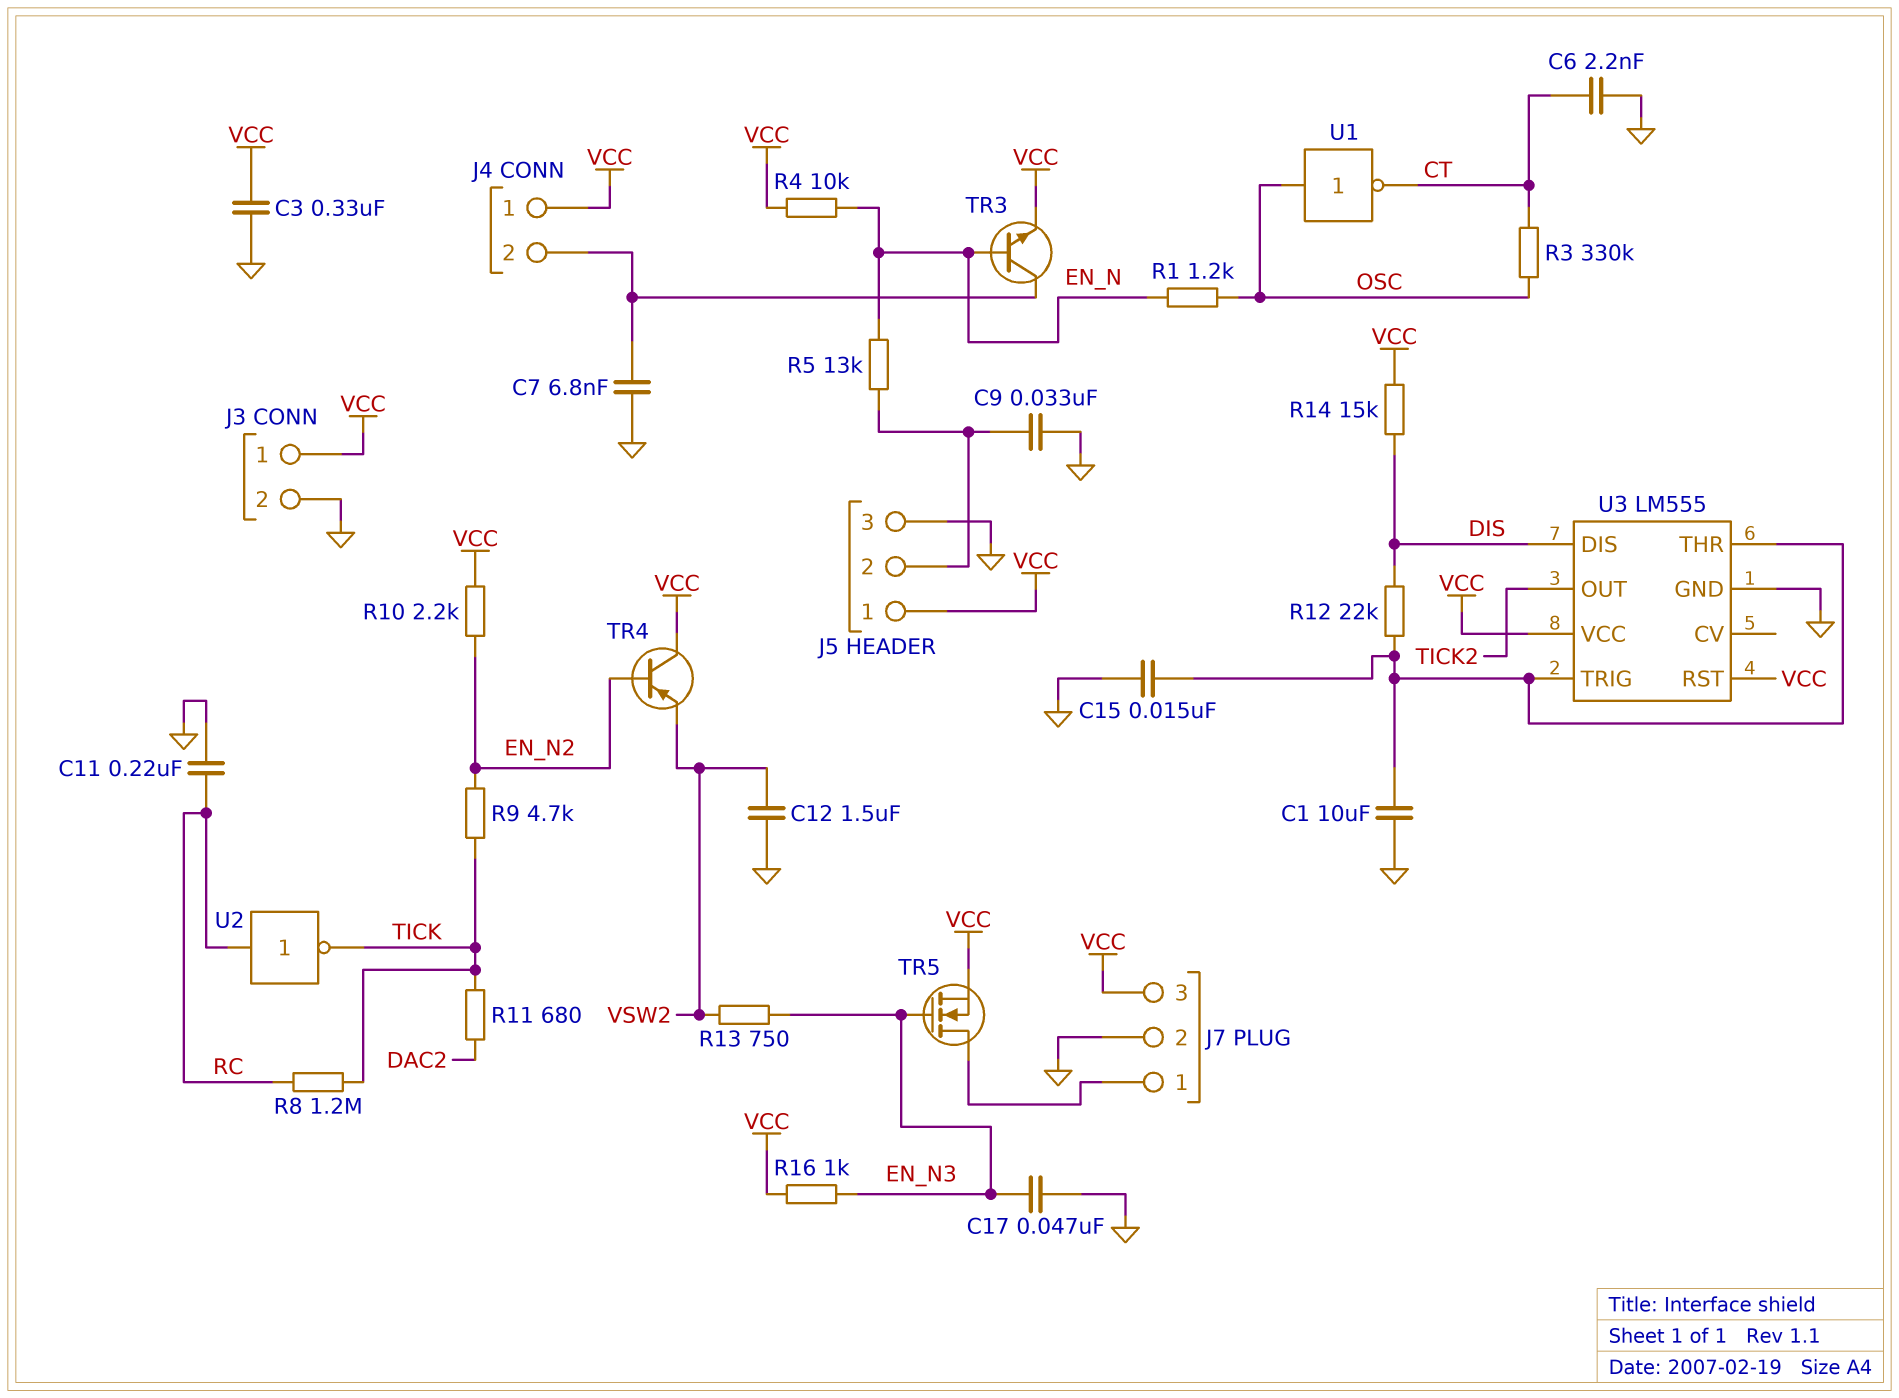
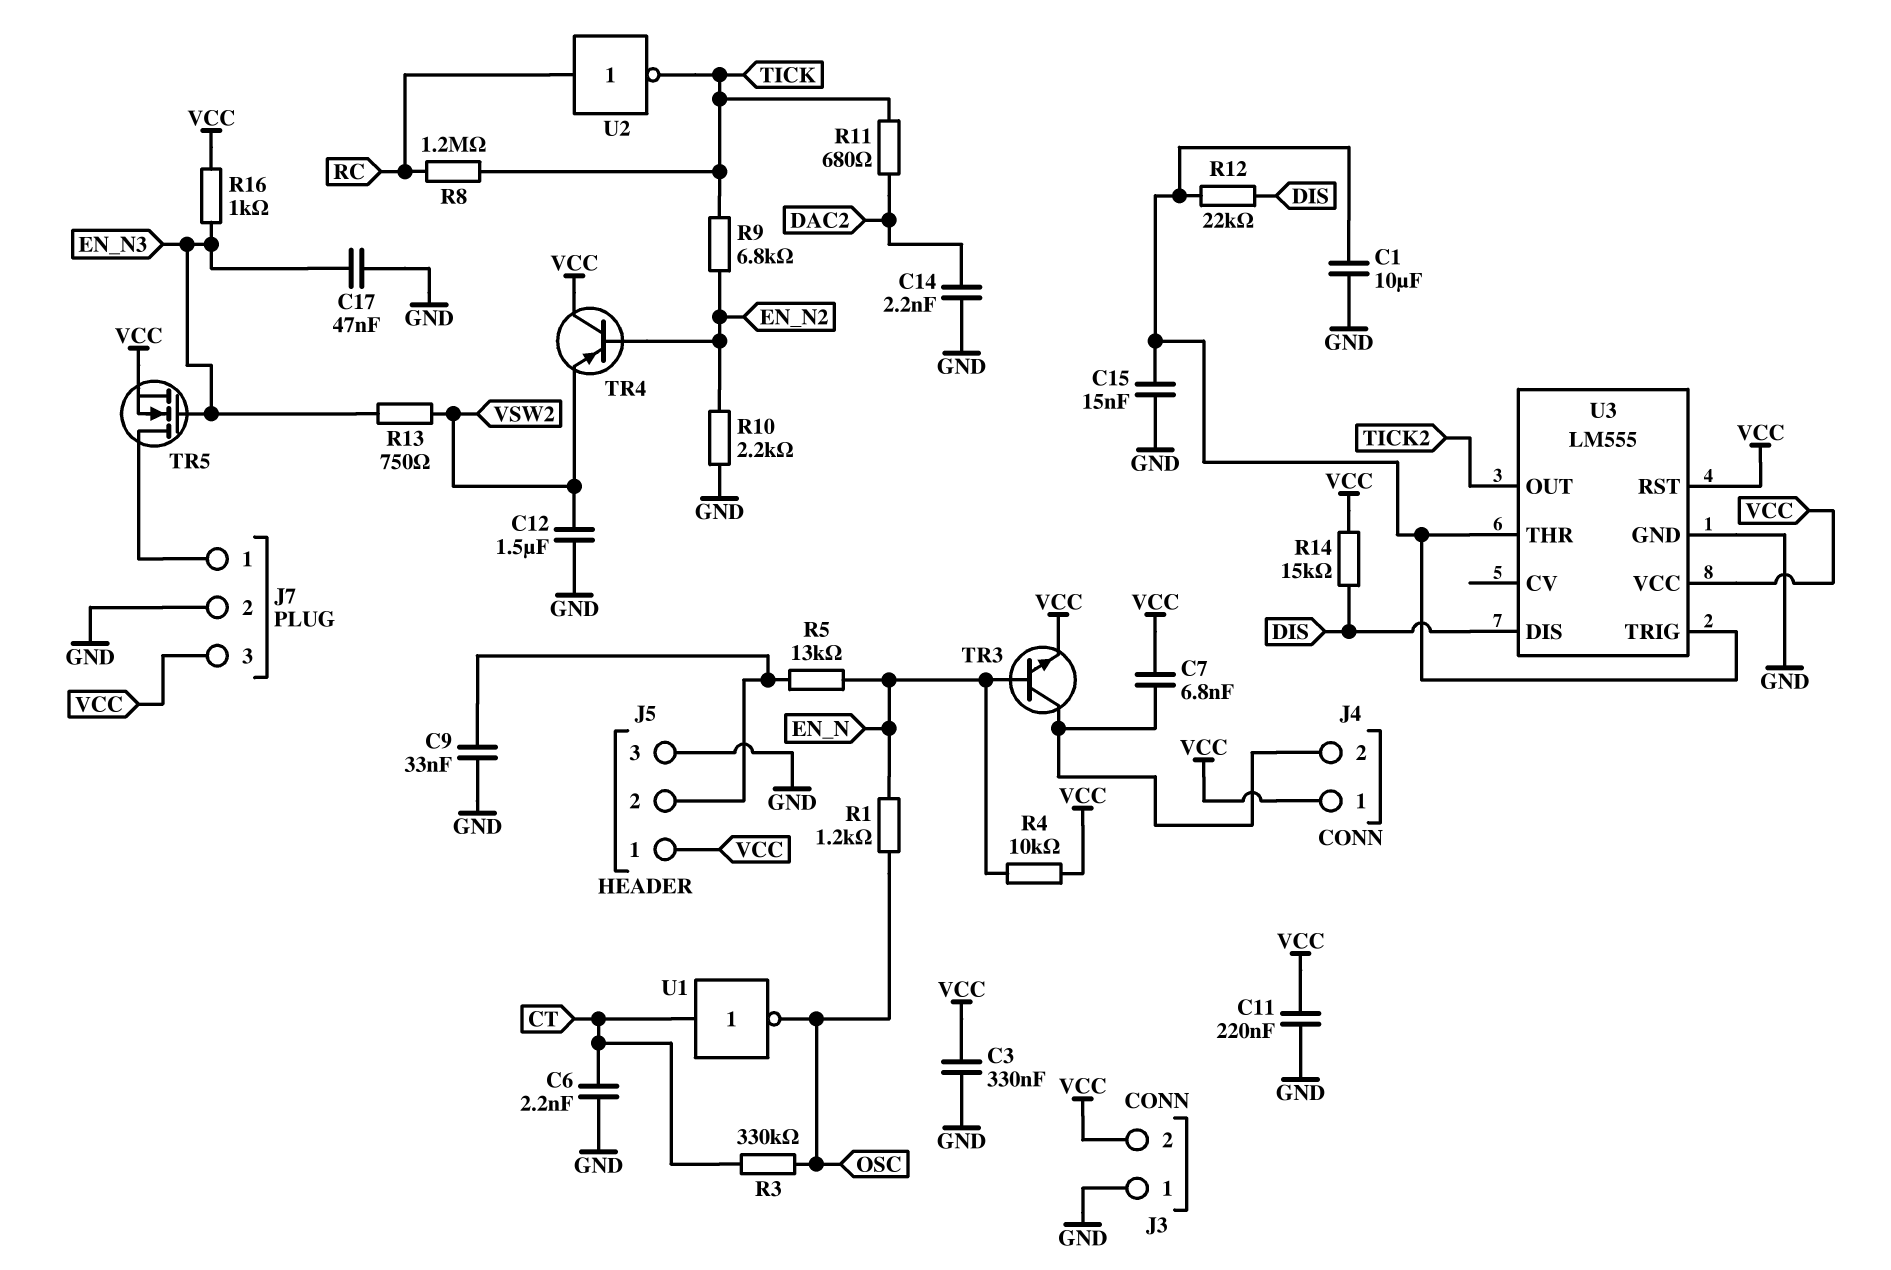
C7: 6.8nF (GND, J4/2) -> 6.8nF (J4/2, VCC)
C11: 220nF (GND, RC) -> 220nF (GND, VCC)
C14: none -> 2.2nF (DAC2, GND)
J3 pin 1: VCC -> GND
J3 pin 2: GND -> VCC
R9: 4.7k (EN_N2, TICK) -> 6.8k (EN_N2, TICK)
R10: 2.2k (EN_N2, VCC) -> 2.2k (EN_N2, GND)
U1: NOT (in OSC, out CT) -> NOT (in CT, out OSC)

